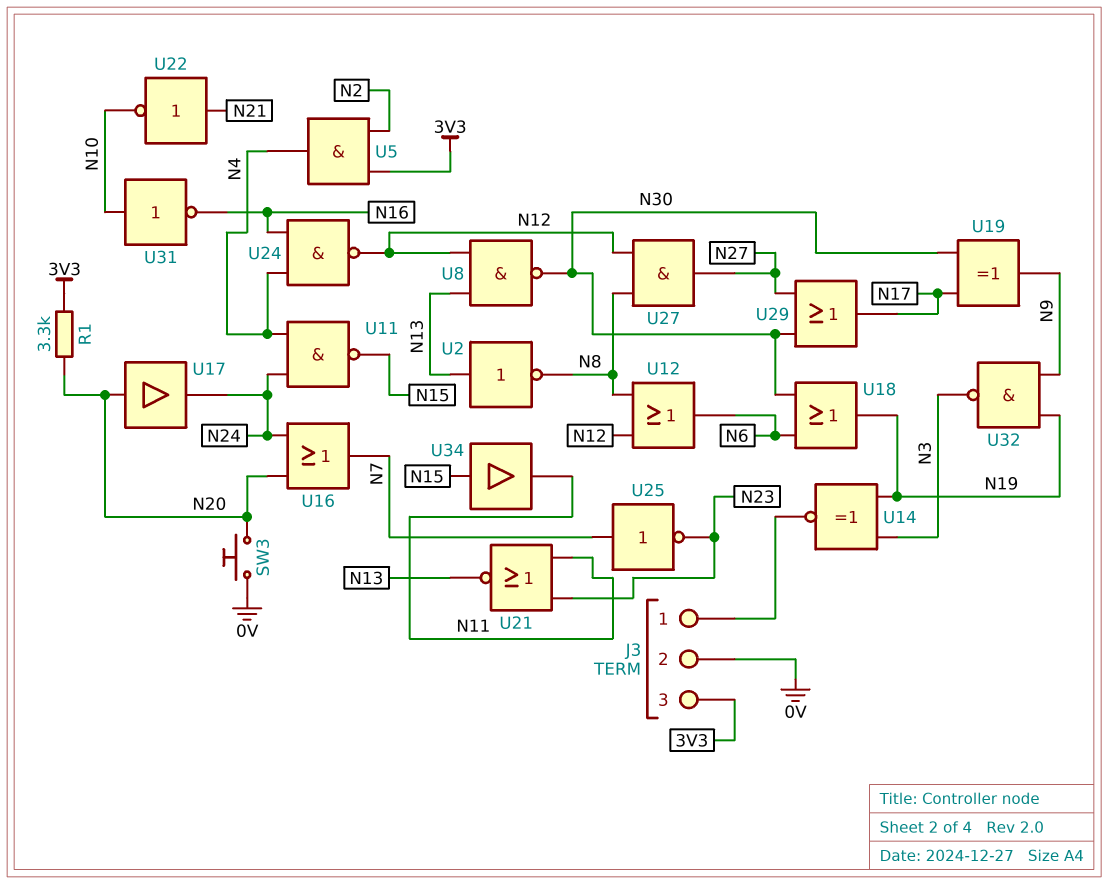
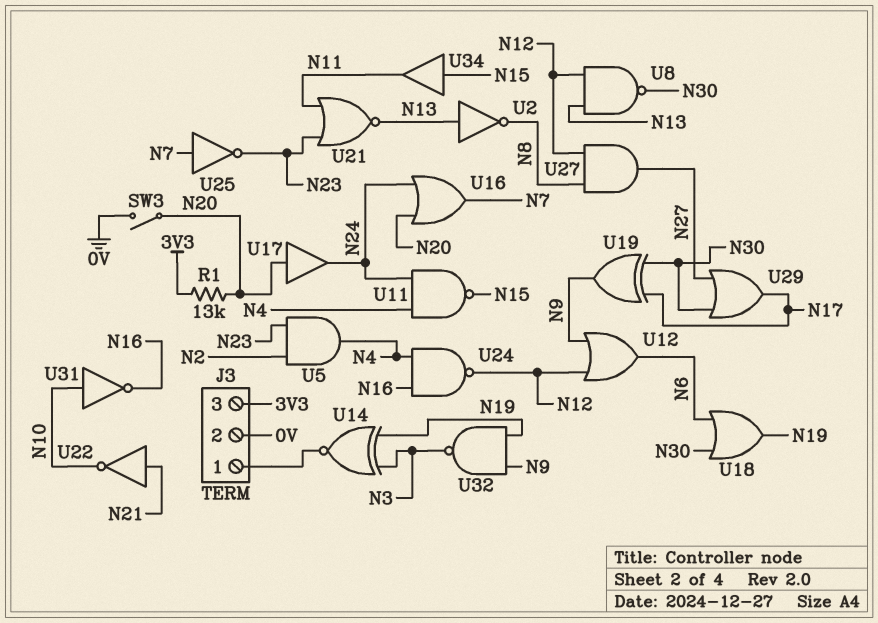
R1: 3.3k (3V3, N20) -> 13k (3V3, N20)
SW3: button (0V, N20) -> switch (0V, N20)
U5: AND (in 3V3, in N2, out N4) -> AND (in N2, in N23, out N4)
U12: OR (in N8, in N12, out N6) -> OR (in N9, in N12, out N6)

